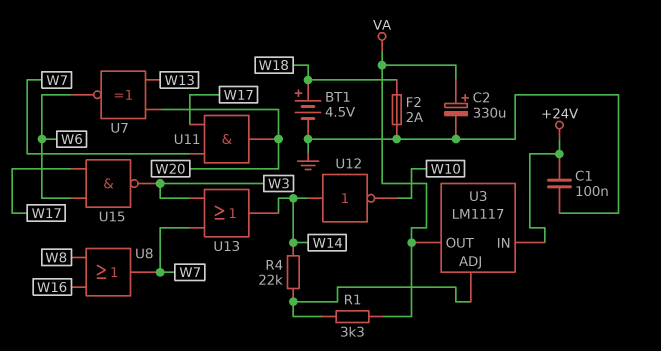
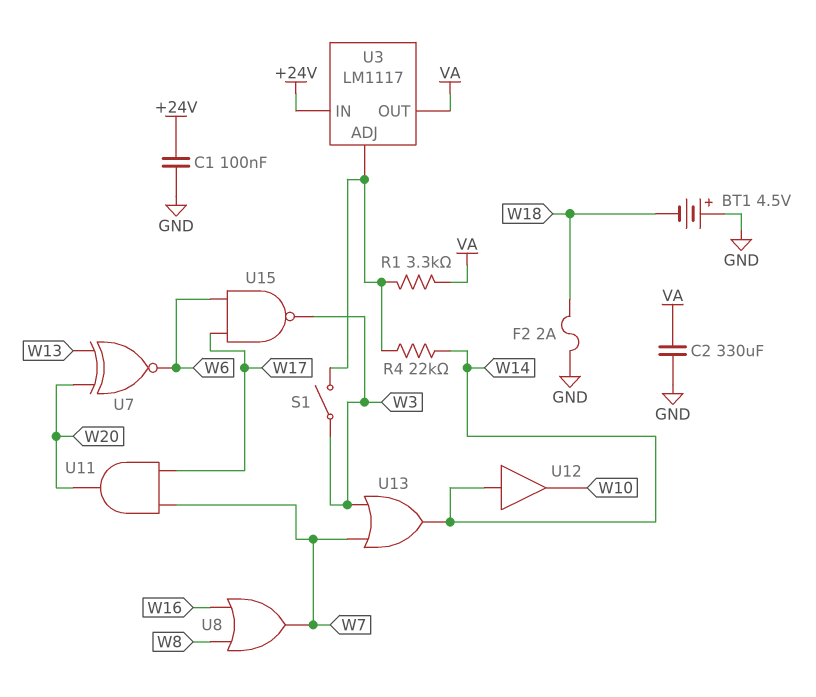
BT1: 4.5V (plus W18, minus GND) -> 4.5V (plus GND, minus W18)
C2: 330uF (plus VA, minus GND) -> 330uF (GND, VA)
S1: none -> switch (U3/ADJ, W3)
U12: NOT (in W14, out W10) -> buffer (in W14, out W10)

